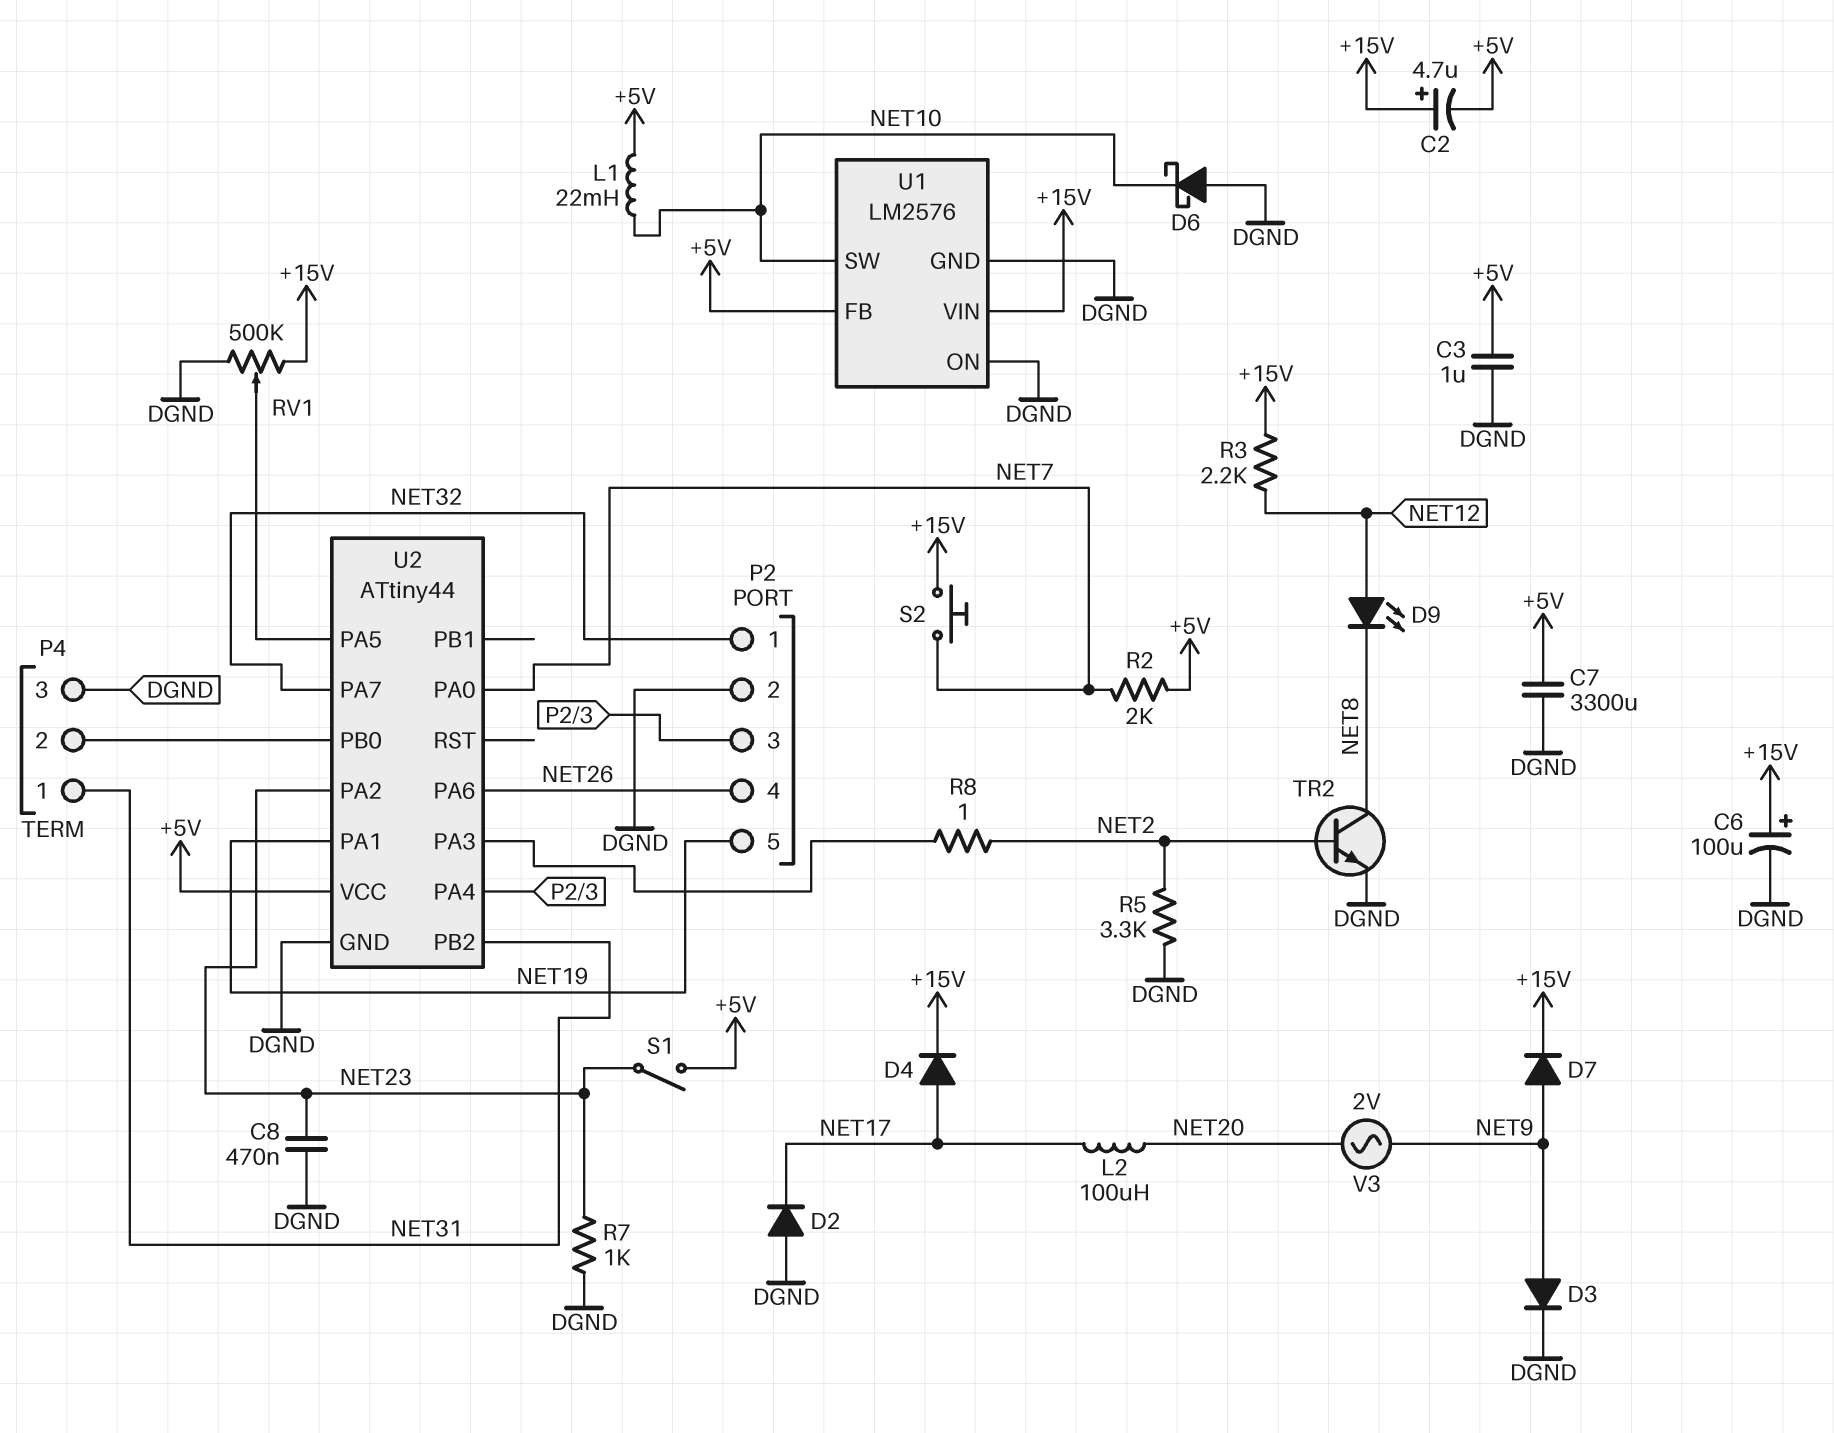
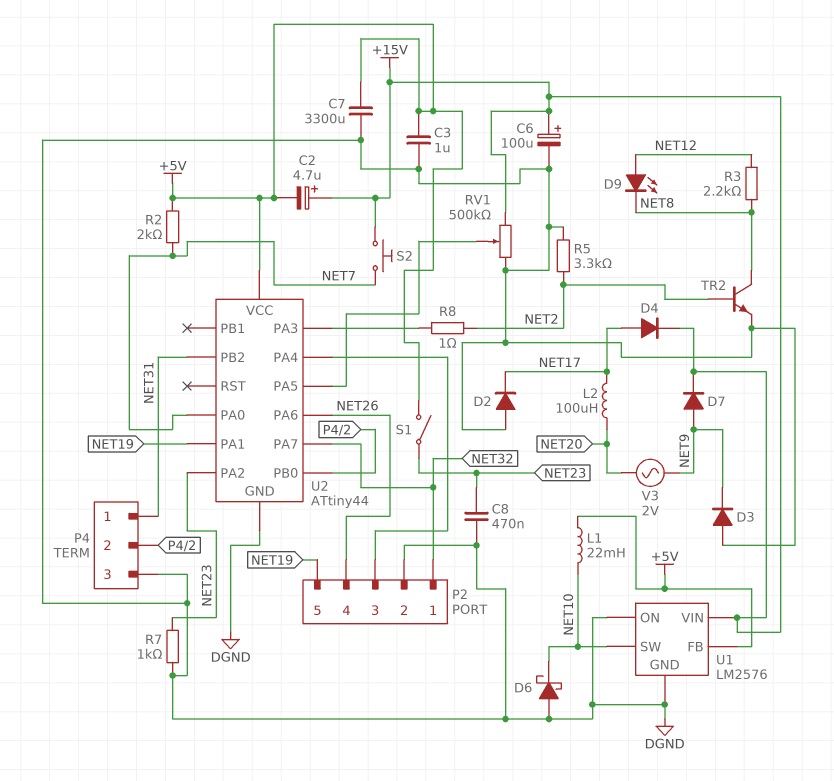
D3: diode (A NET9, K DGND) -> diode (A DGND, K NET9)
R3: 2.2k (+15V, NET12) -> 2.2k (NET8, NET12)

